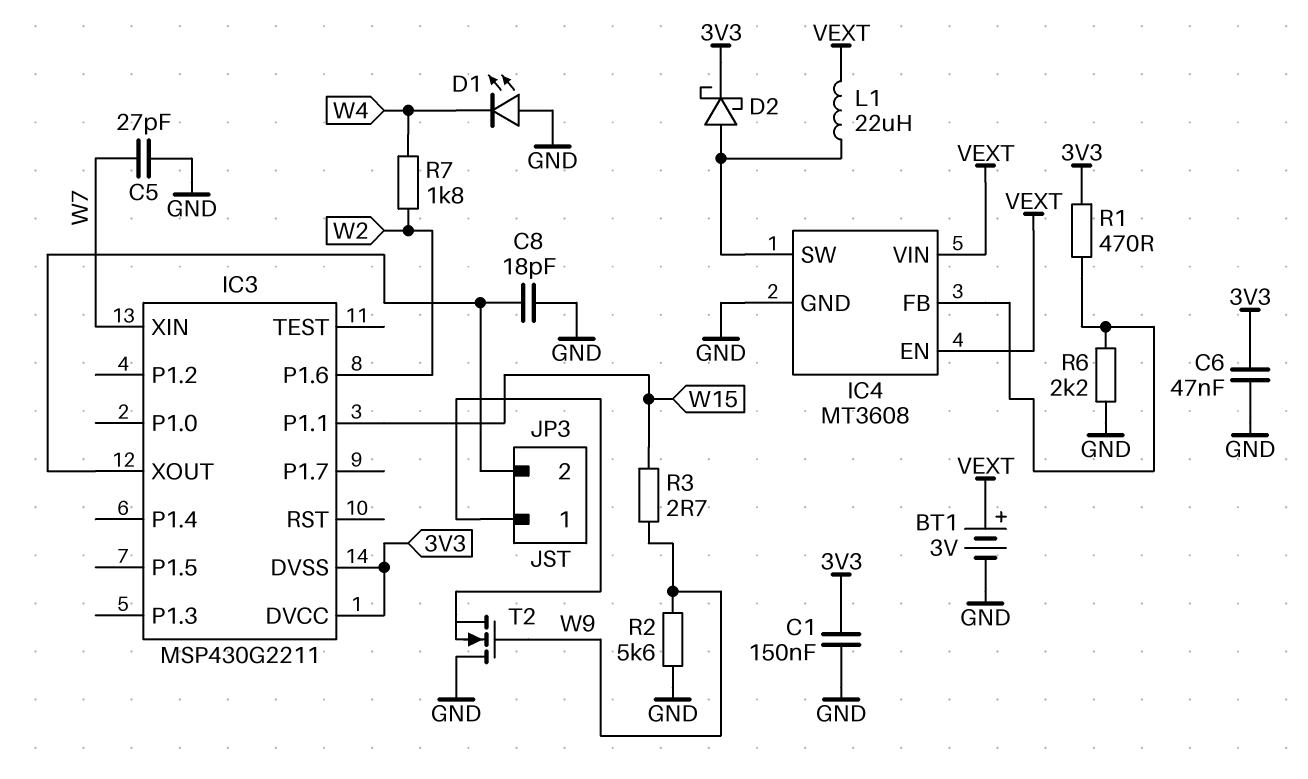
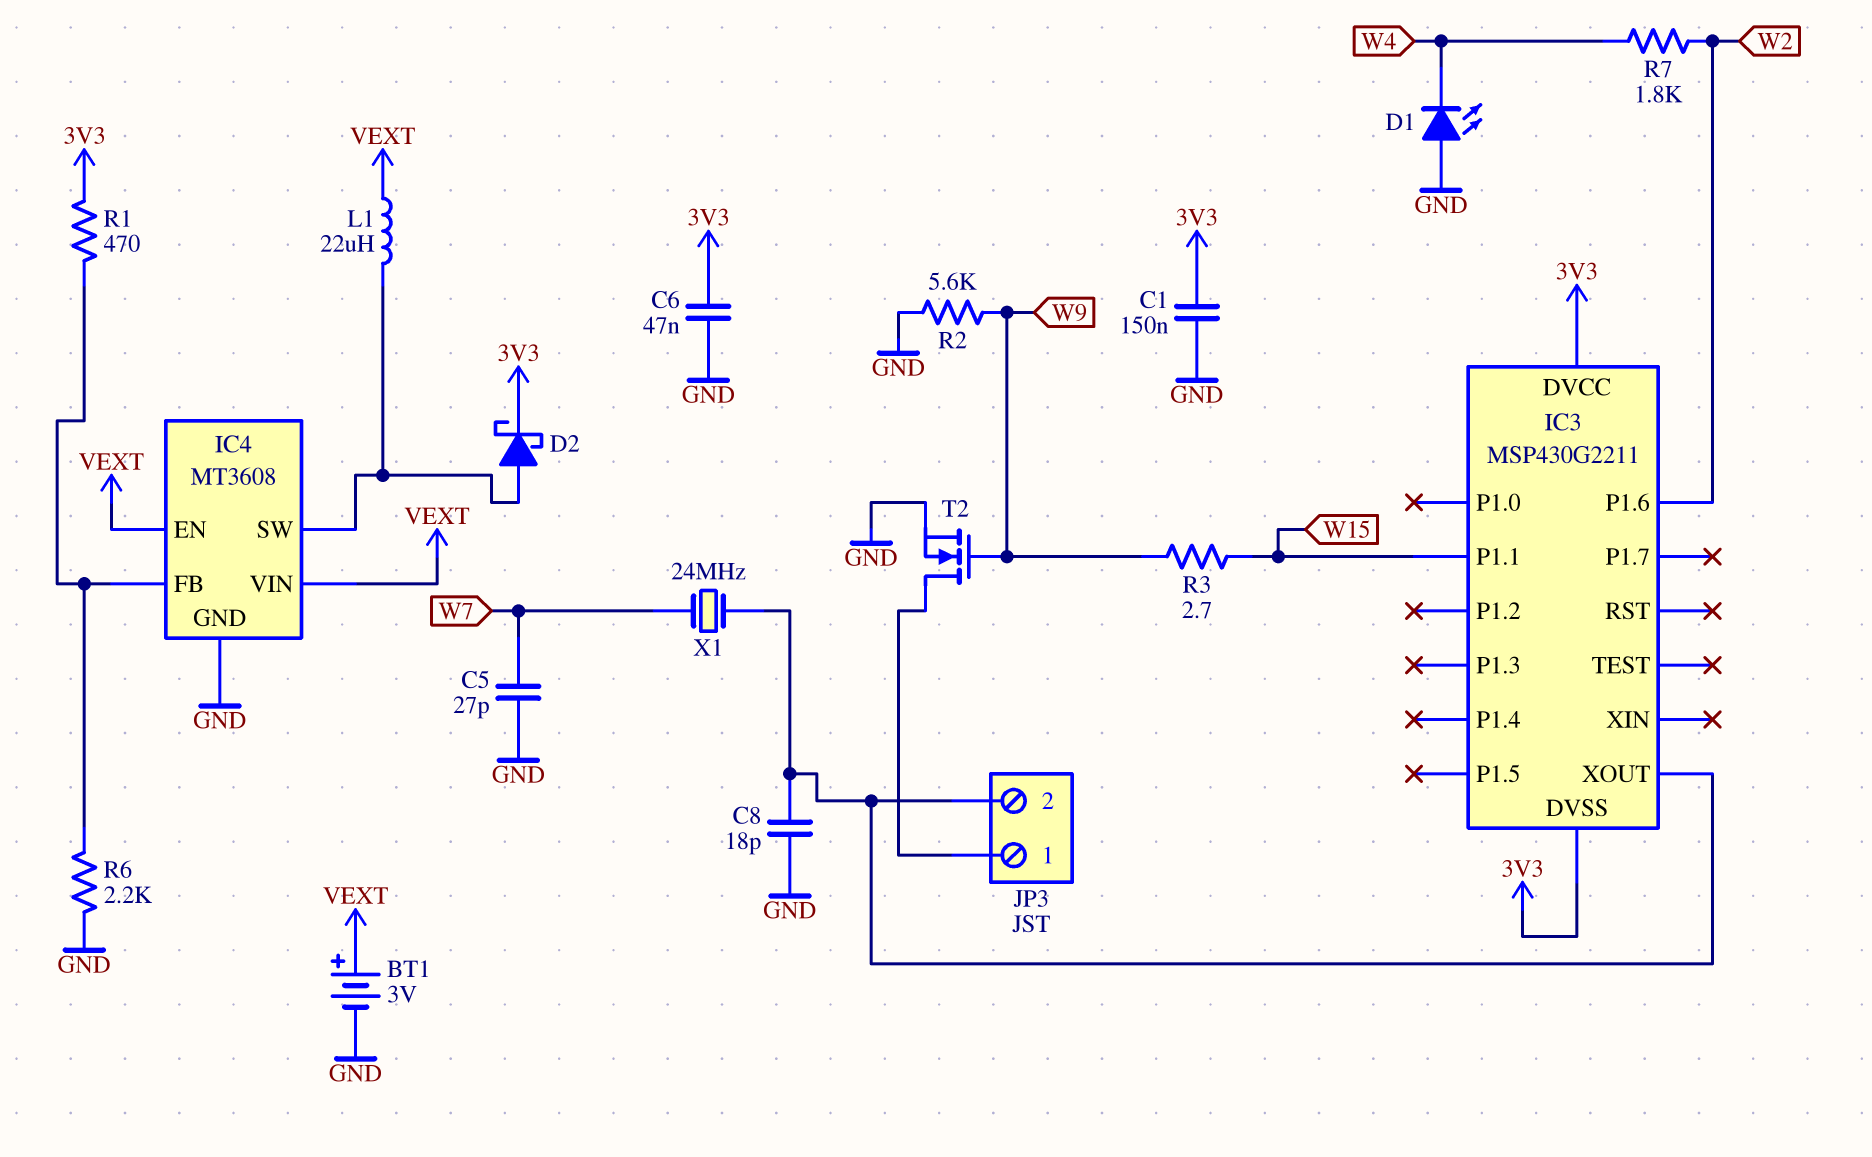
IC3 pin XIN: W7 -> none
T2: NMOS (G W9, D GND, S JP3/1) -> NMOS (G W9, D JP3/1, S GND)
X1: none -> 24MHz (IC3/XOUT, W7)

